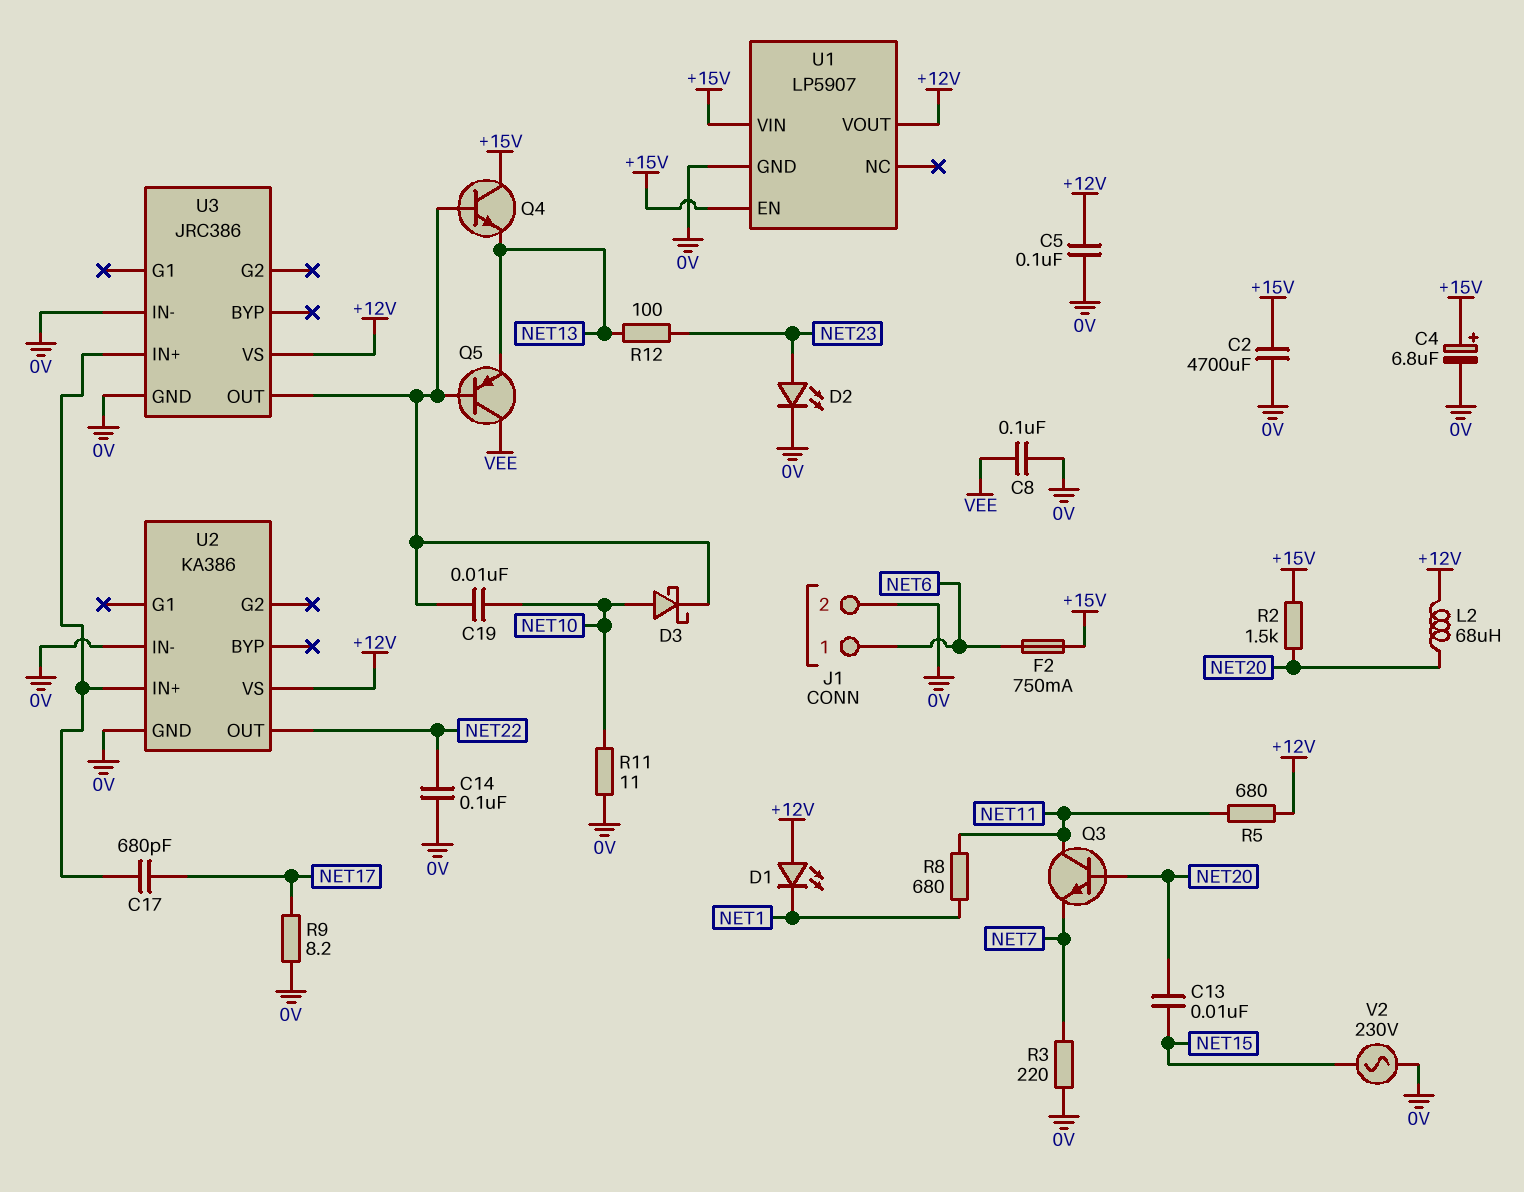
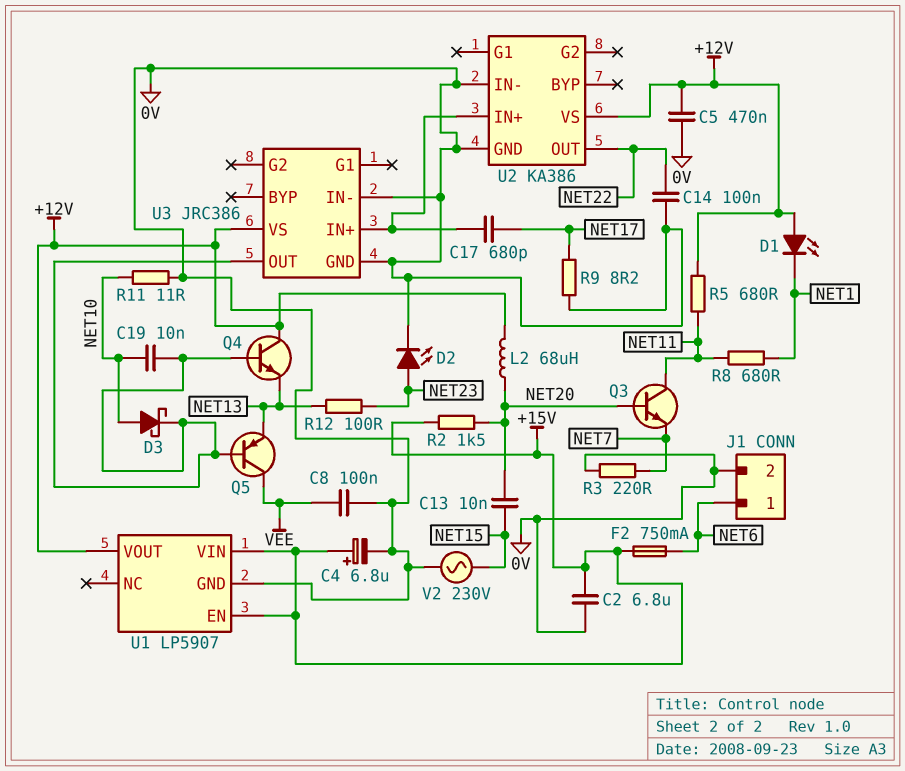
C2: 4700uF (+15V, 0V) -> 6.8uF (+15V, 0V)
C5: 100nF (+12V, 0V) -> 470nF (+12V, 0V)
Q4: NPN (B U3/OUT, C +15V, E NET13) -> NPN (B U3/OUT, C +12V, E NET13)

